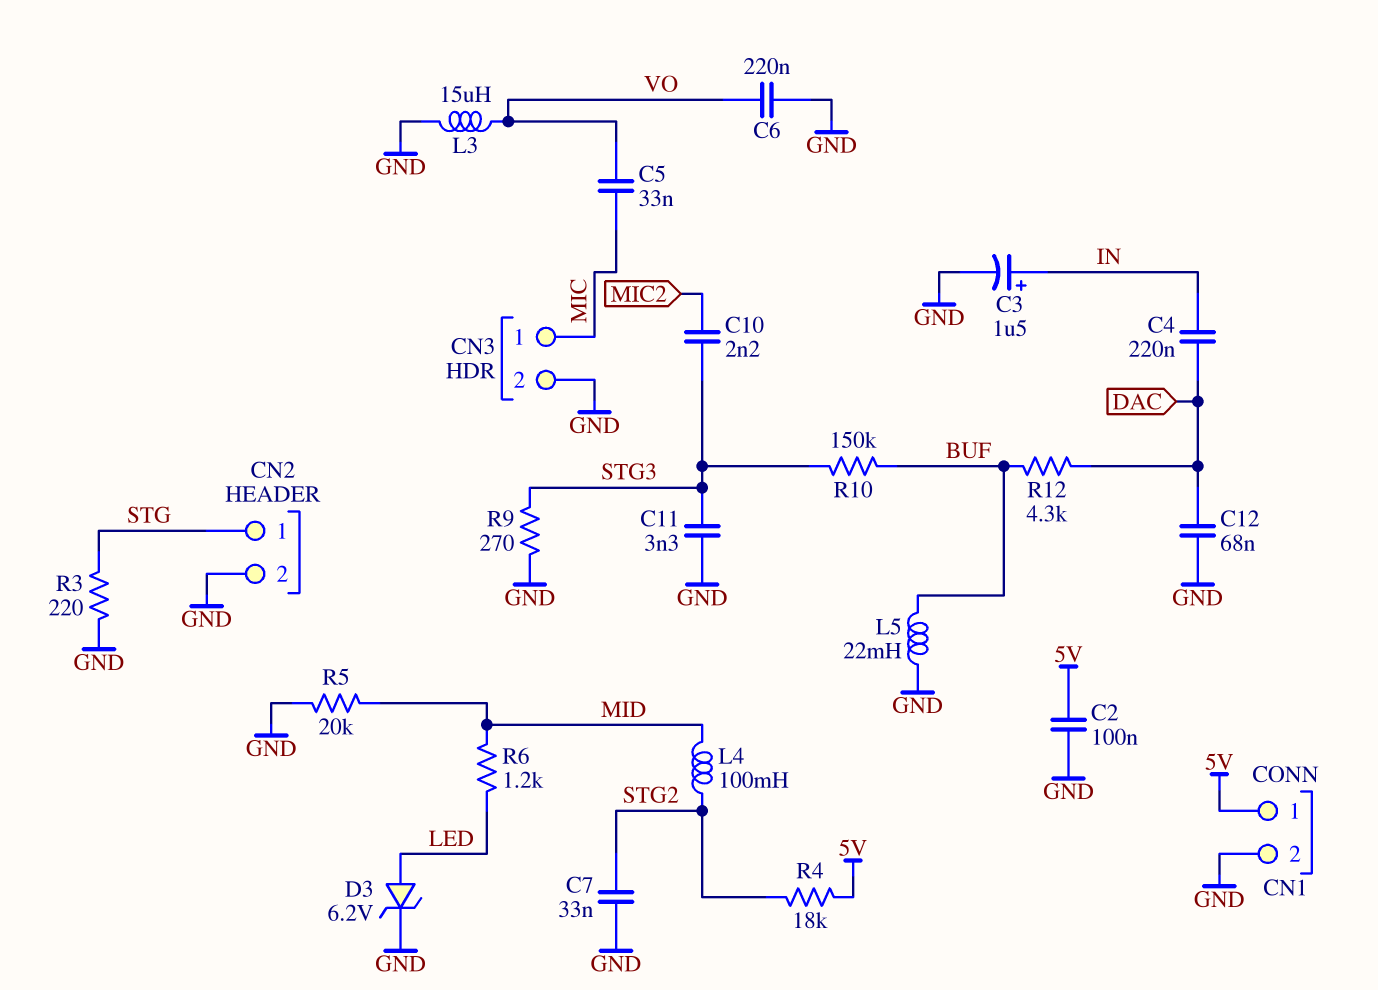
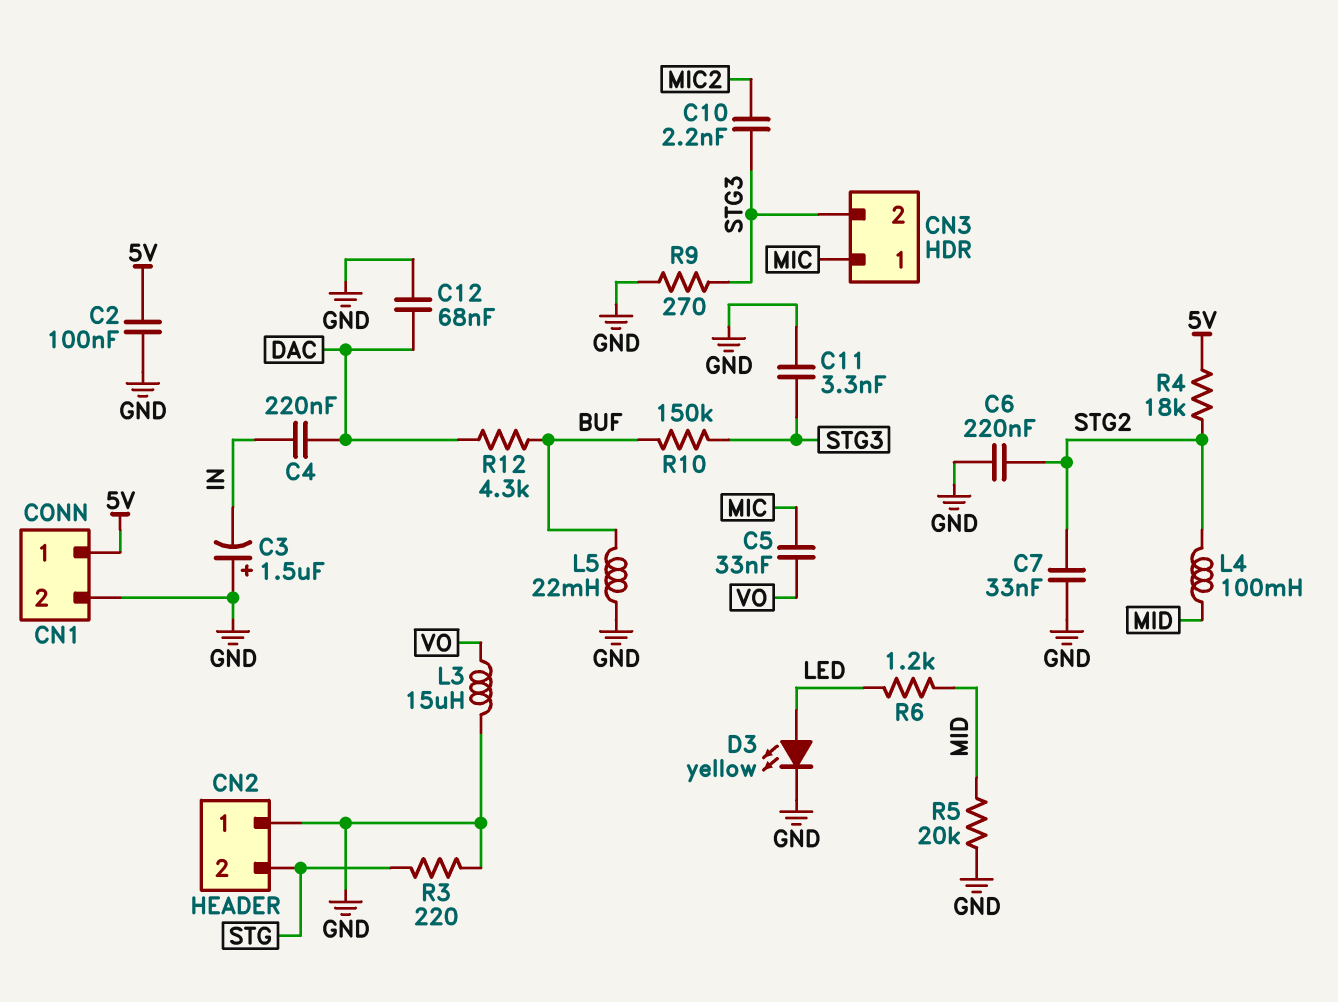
C3: 1.5uF (plus IN, minus GND) -> 1.5uF (plus GND, minus IN)
C6: 220nF (GND, VO) -> 220nF (GND, STG2)
CN2 pin 1: STG -> GND
CN2 pin 2: GND -> STG
CN3 pin 2: GND -> STG3
D3: zener 6.2V (A LED, K GND) -> LED yellow (A LED, K GND)

